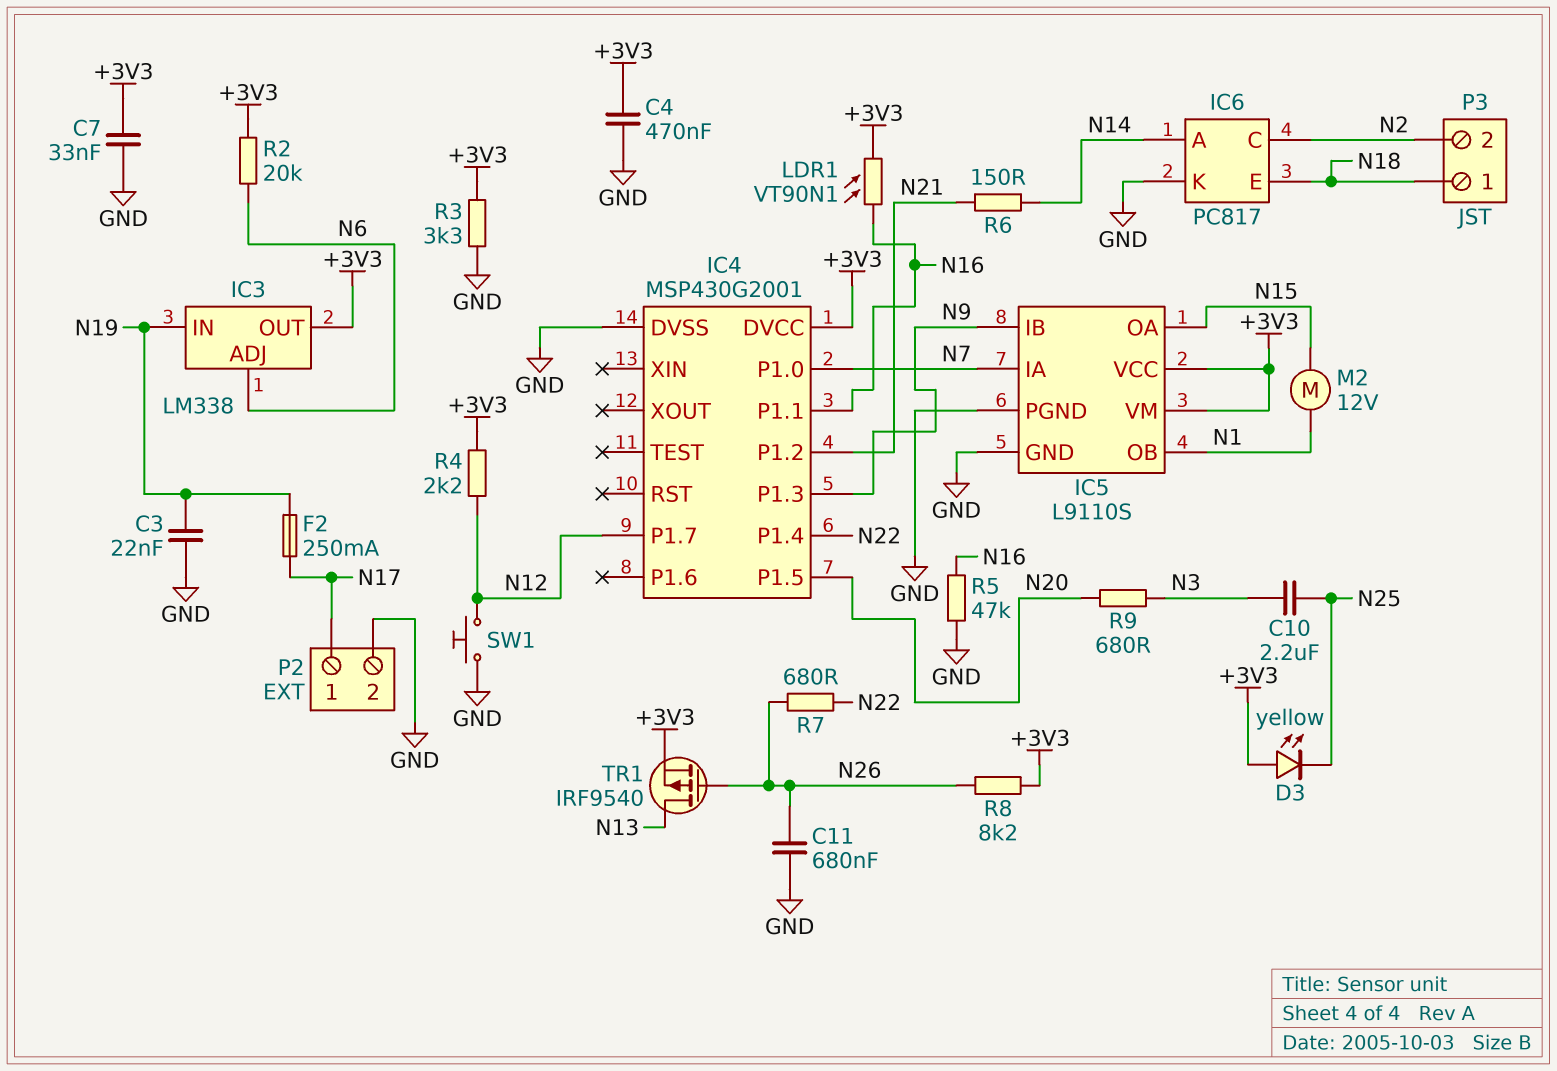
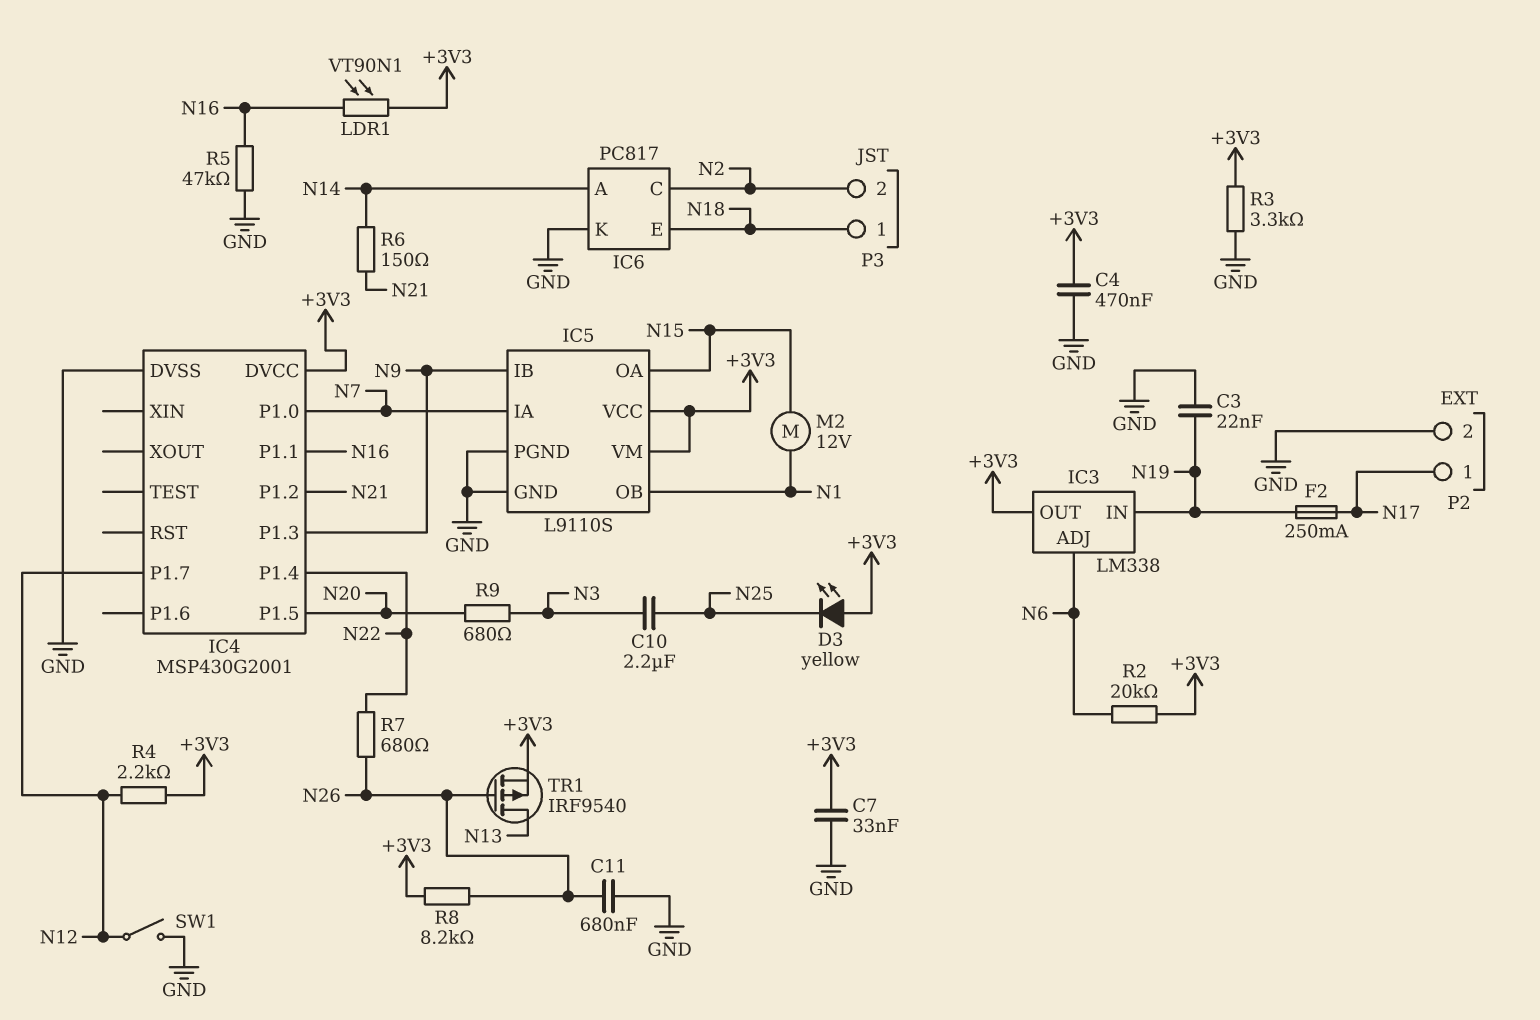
SW1: button (GND, N12) -> switch (GND, N12)

